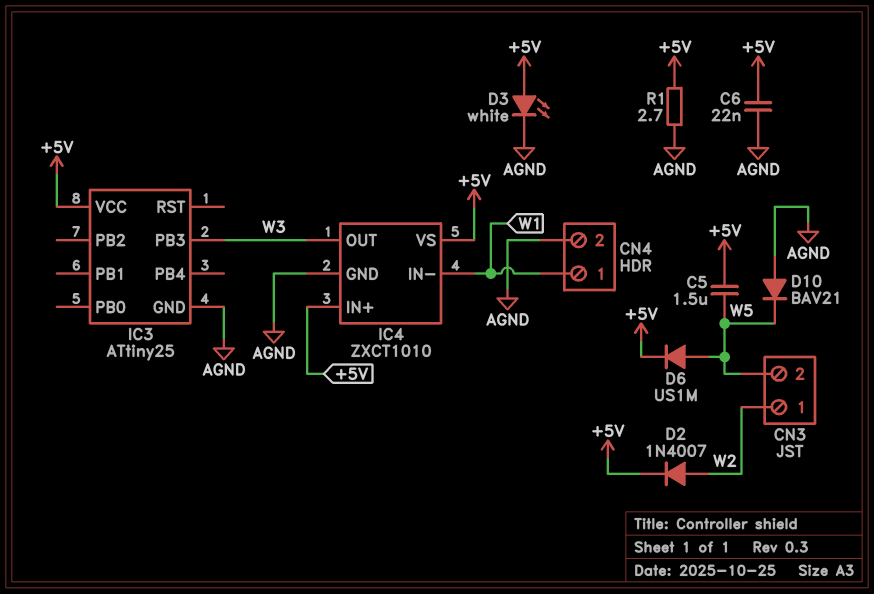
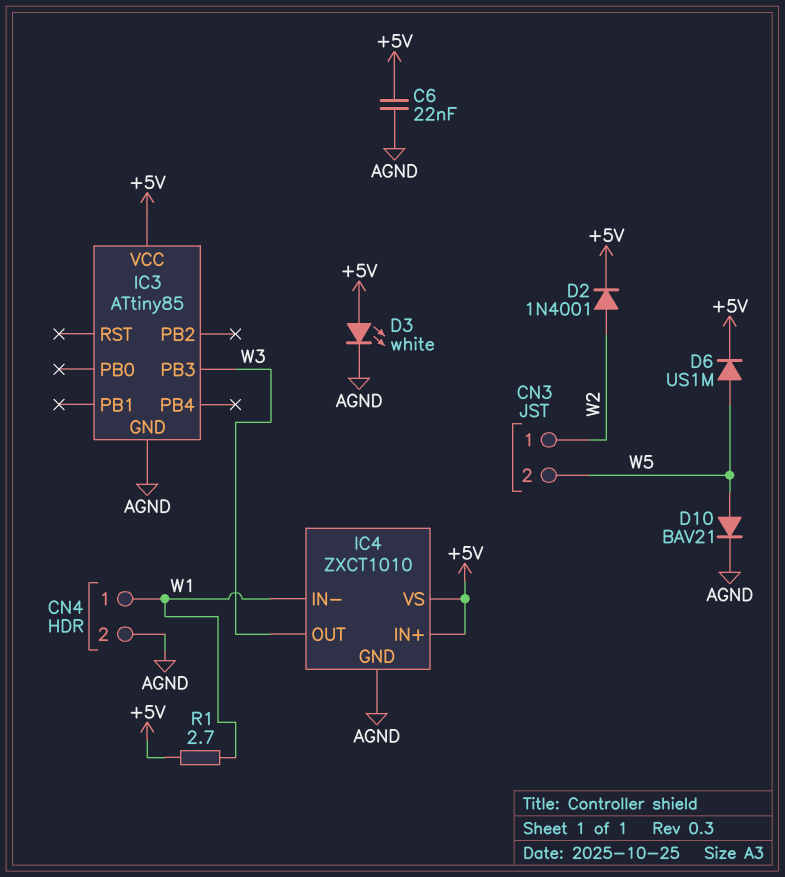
C5: 1.5uF (+5V, W5) -> none
D2: diode 1N4007 (A W2, K +5V) -> diode 1N4001 (A W2, K +5V)
D10: diode BAV21 (A AGND, K W5) -> diode BAV21 (A W5, K AGND)
IC3: ATtiny25 -> ATtiny85
R1: 2.7 (+5V, AGND) -> 2.7 (+5V, W1)

